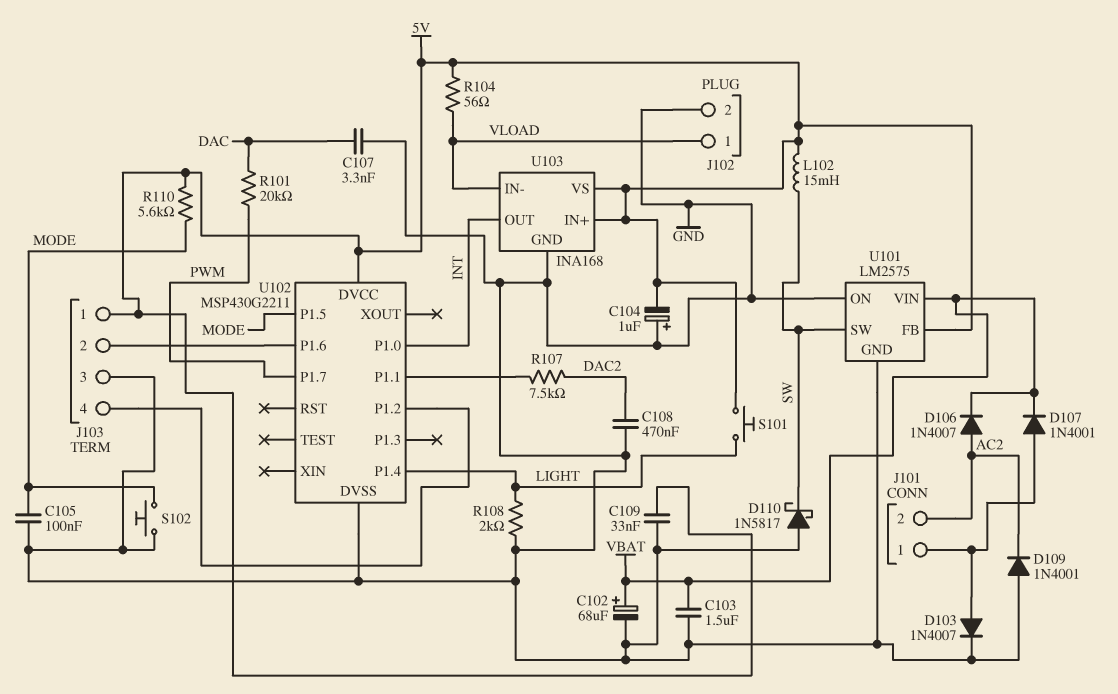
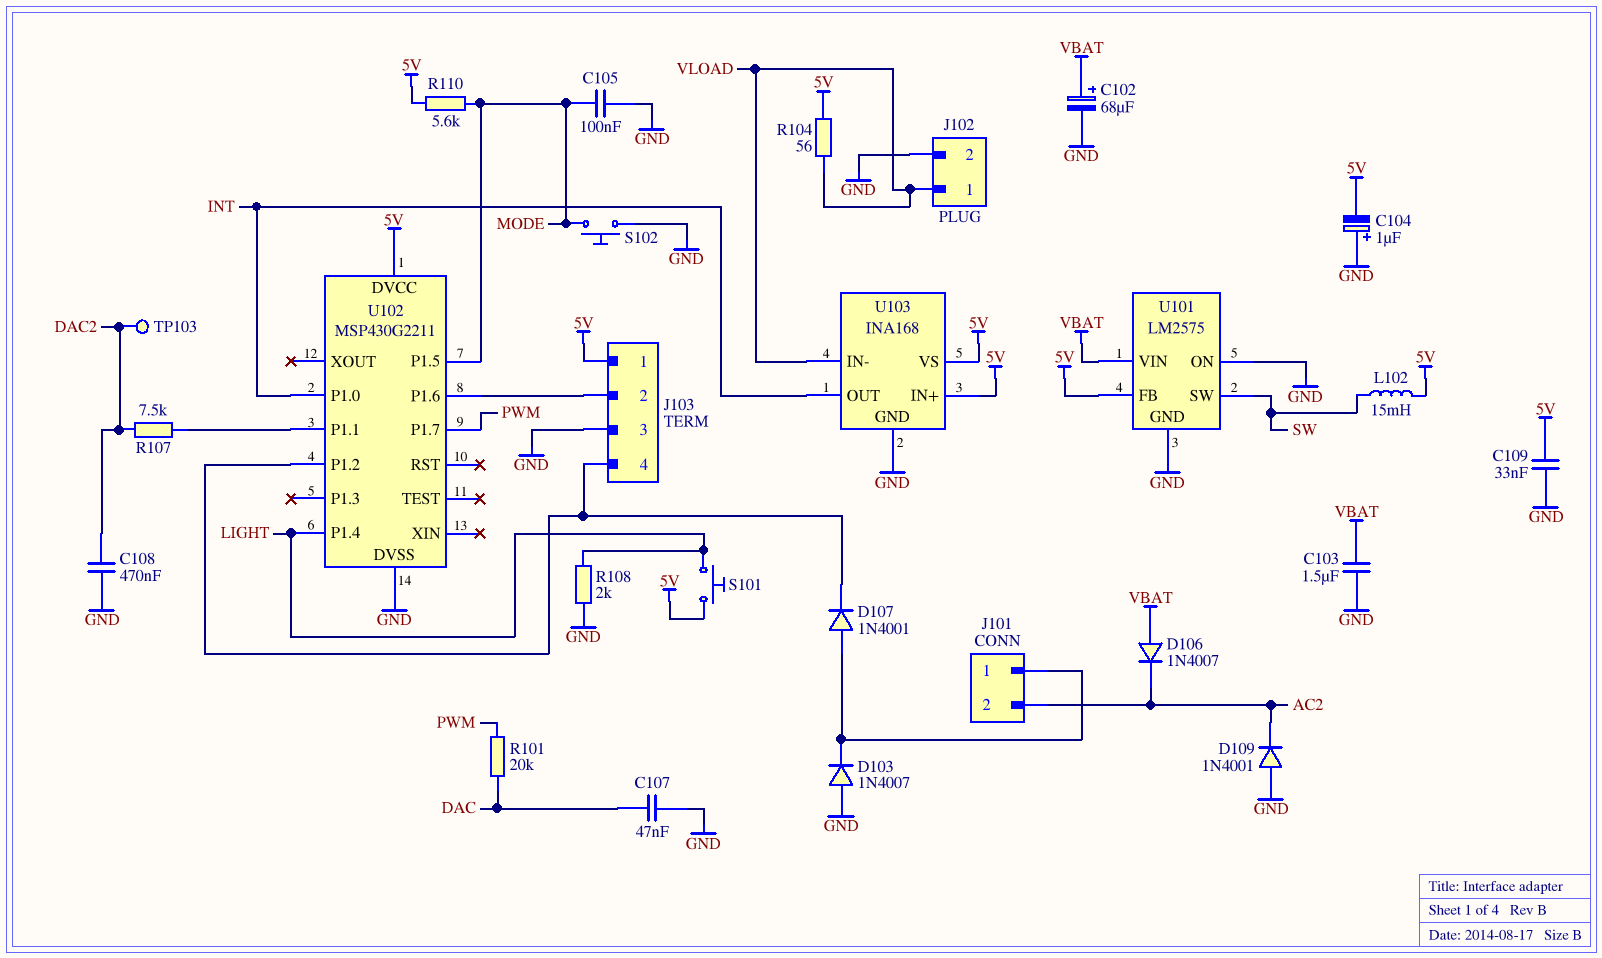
C107: 3.3nF (DAC, GND) -> 47nF (DAC, GND)
D103: diode 1N4007 (A J101/1, K GND) -> diode 1N4007 (A GND, K J101/1)
D106: diode 1N4007 (A AC2, K VBAT) -> diode 1N4007 (A VBAT, K AC2)
D107: diode 1N4001 (A J101/1, K VBAT) -> diode 1N4001 (A J101/1, K J103/4)
D110: schottky 1N5817 (A GND, K SW) -> none
TP103: none -> test point (DAC2)

